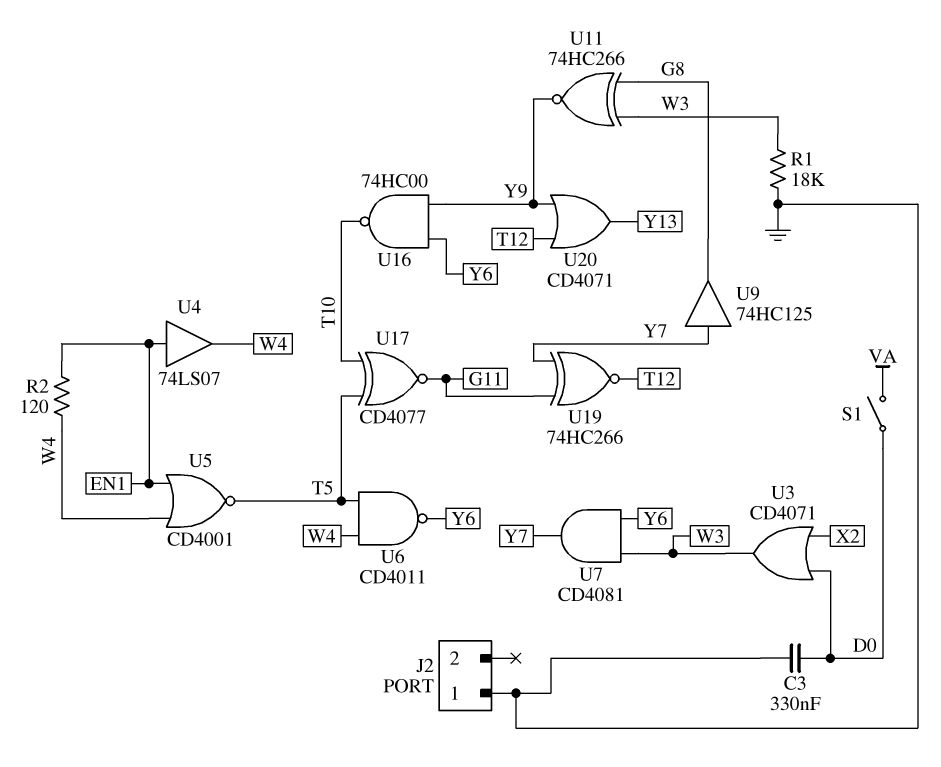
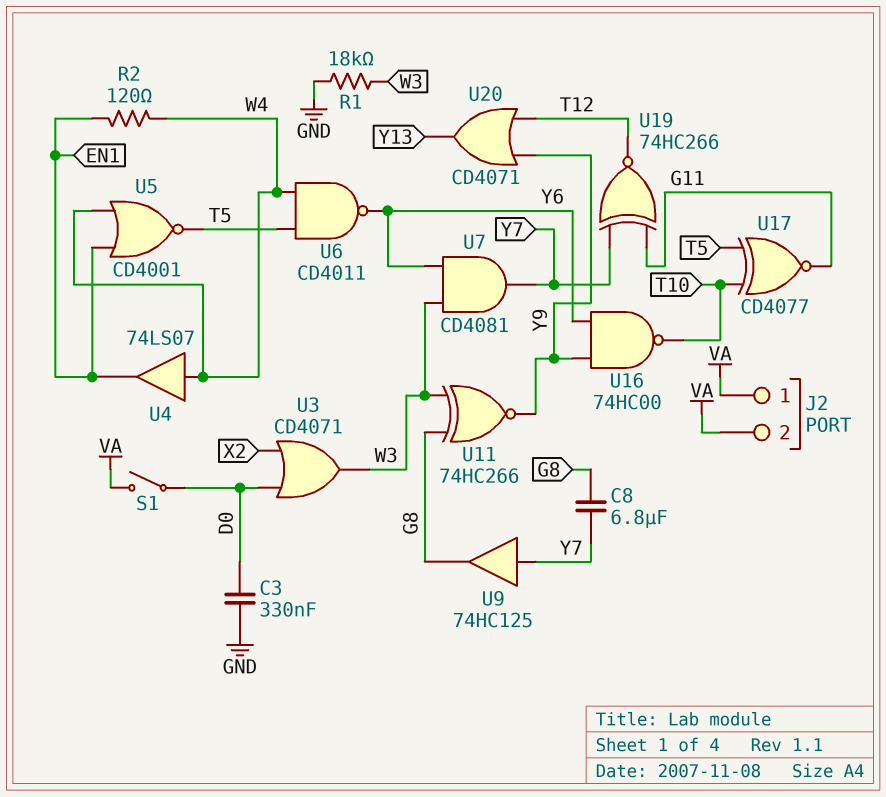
C8: none -> 6.8uF (G8, Y7)
J2 pin 1: GND -> VA
J2 pin 2: none -> VA
U4: buffer 74LS07 (in EN1, out W4) -> buffer 74LS07 (in W4, out EN1)

